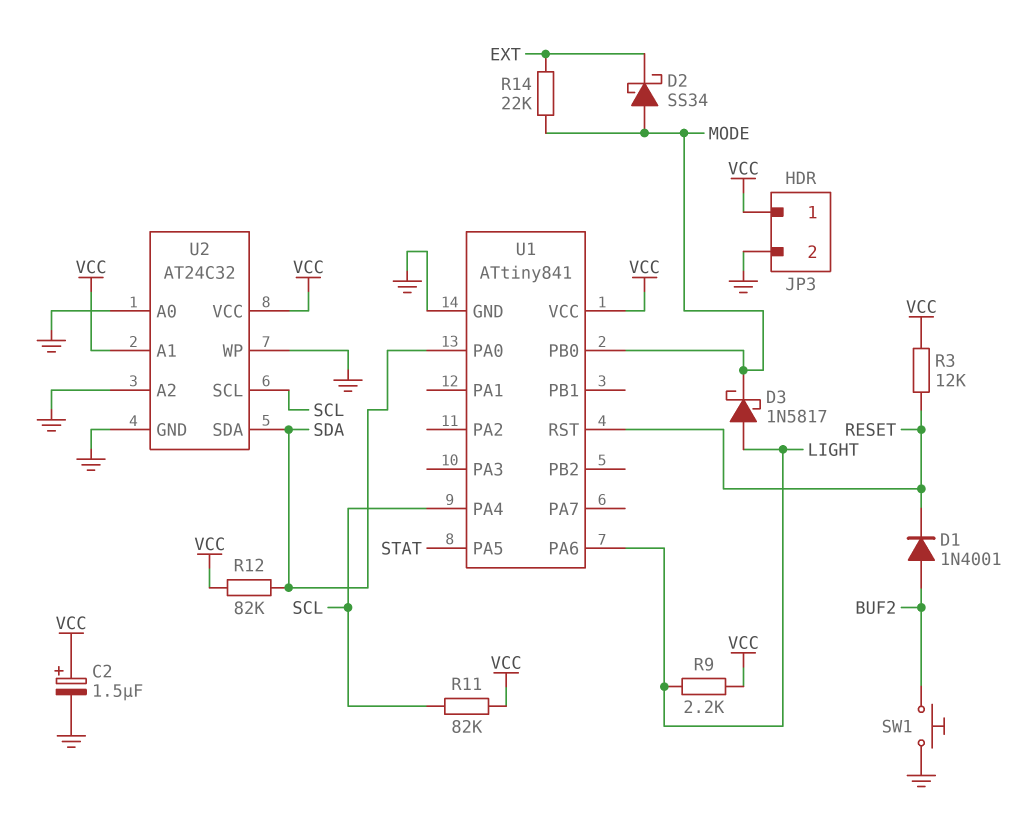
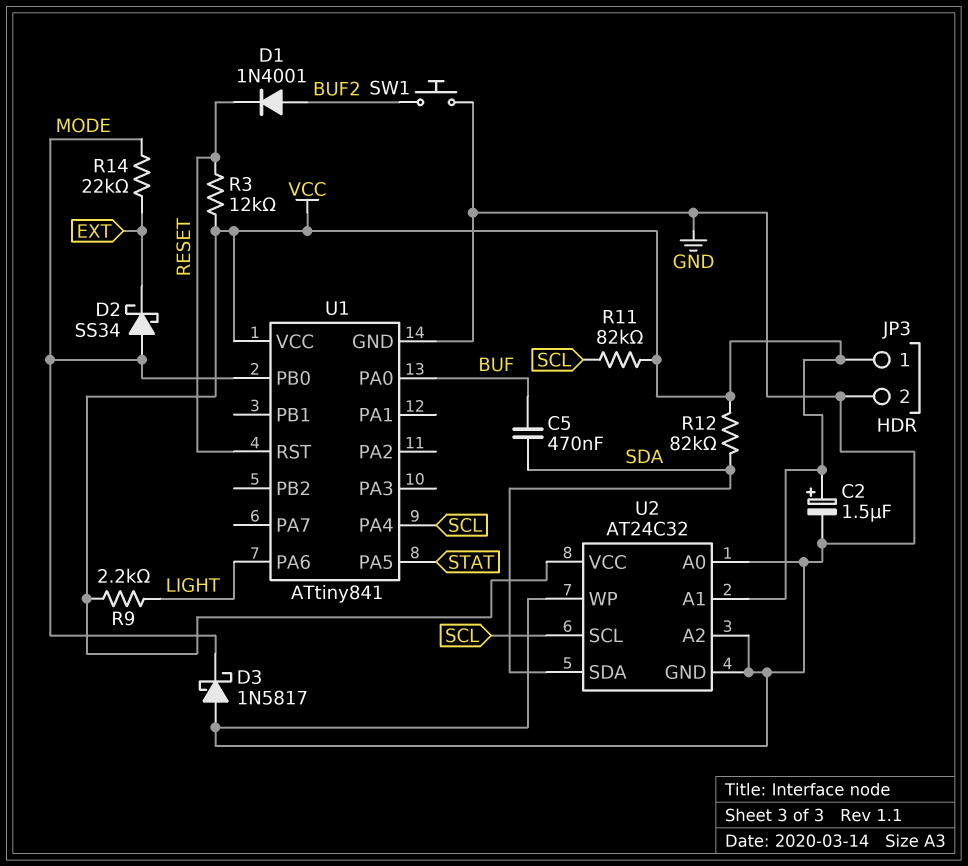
C5: none -> 470nF (BUF, SDA)
D3: schottky 1N5817 (A LIGHT, K MODE) -> schottky 1N5817 (A GND, K MODE)
U1 pin PA0: SDA -> BUF

